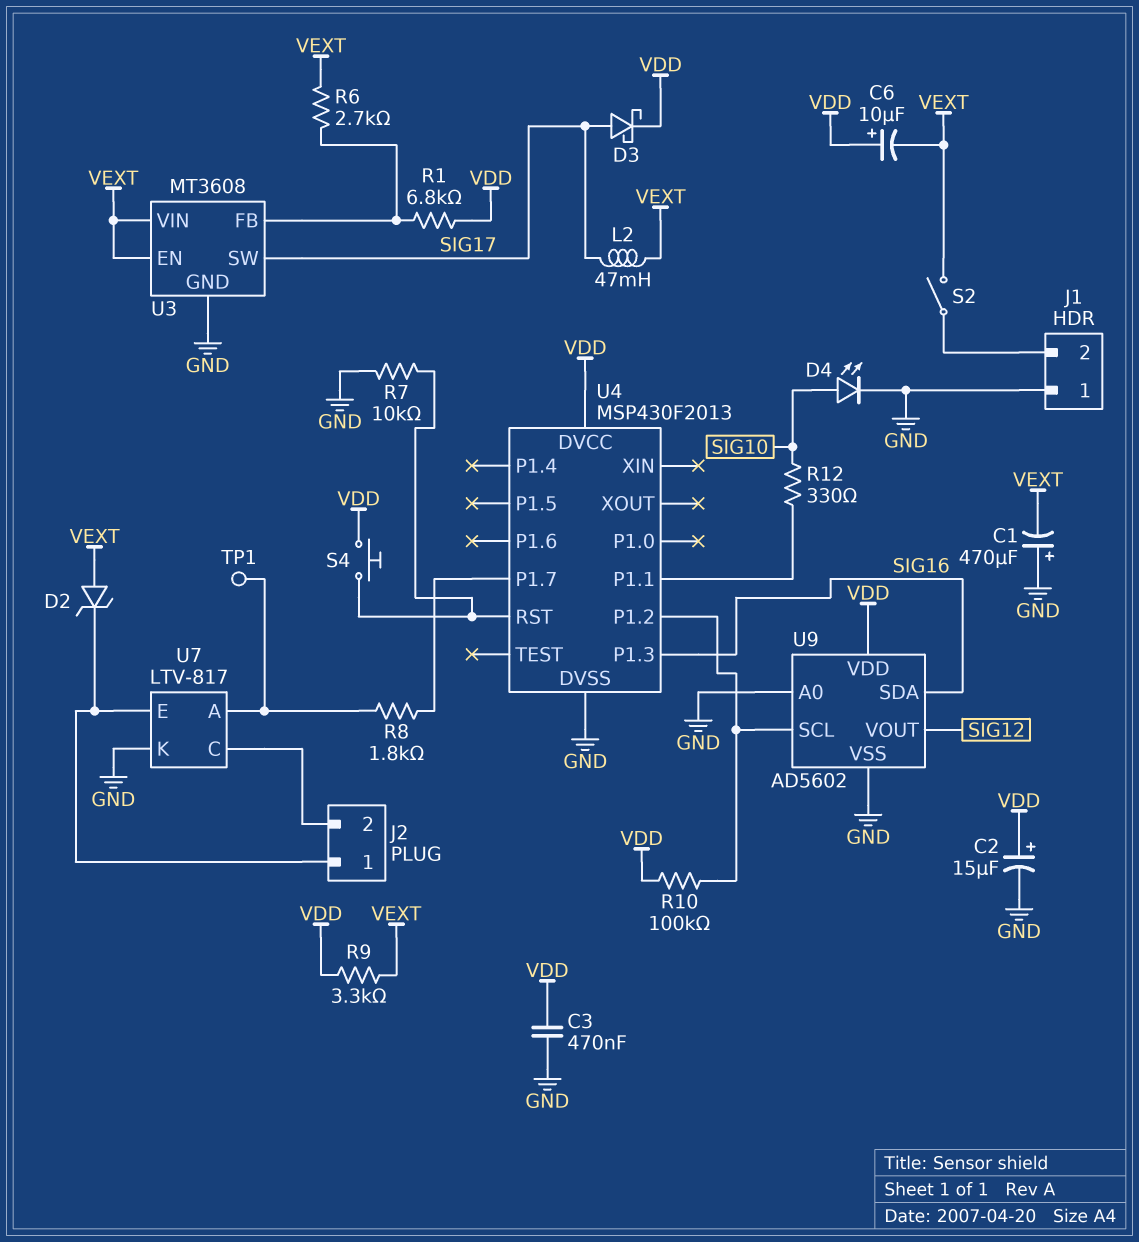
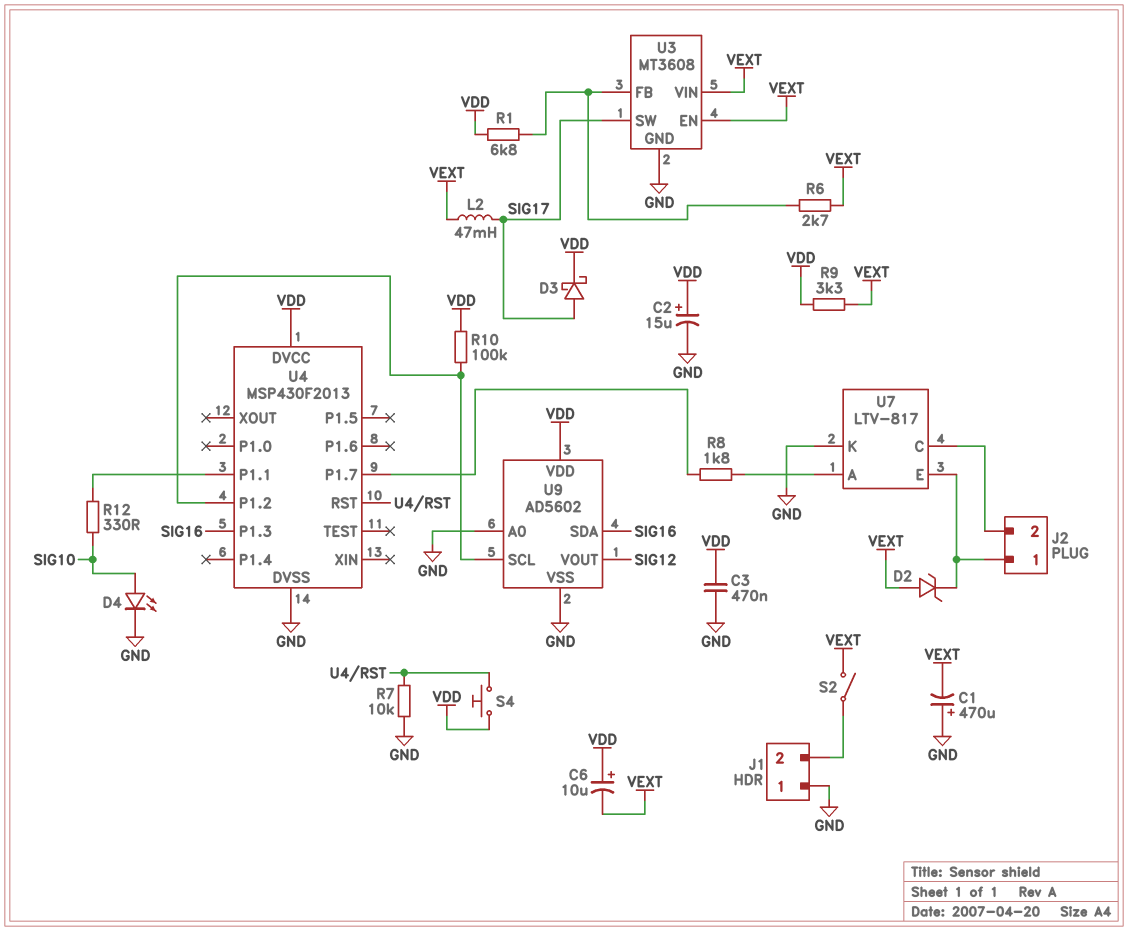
TP1: test point (U7/A) -> none

